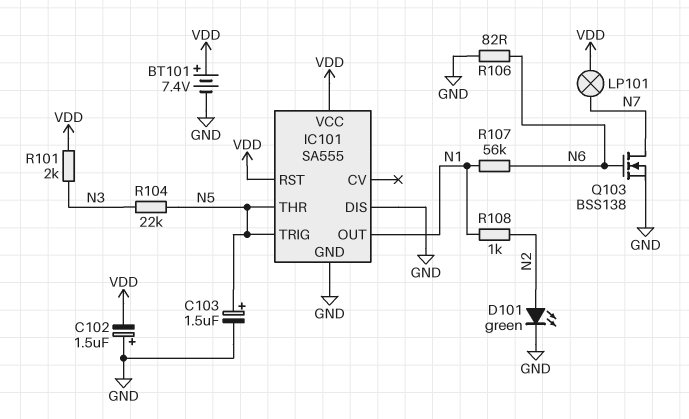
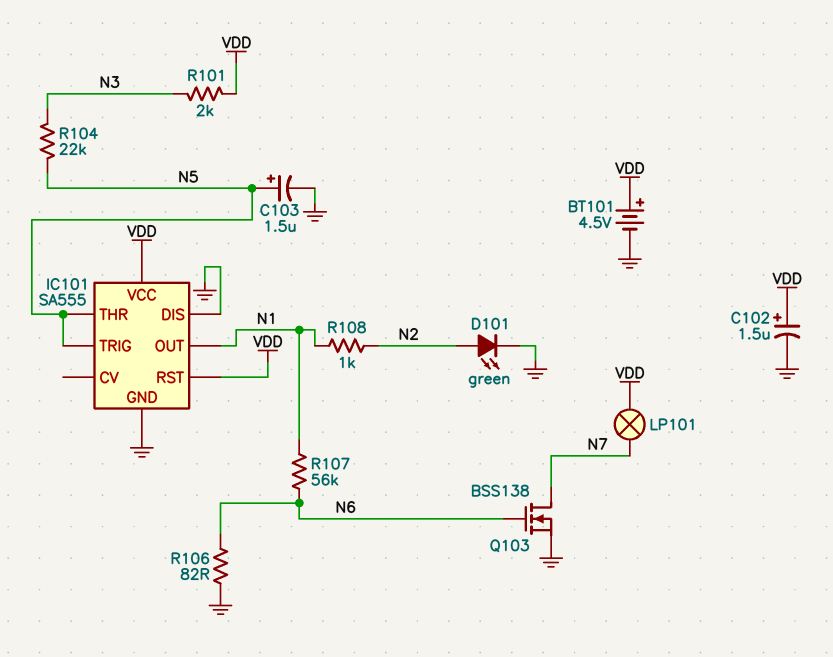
BT101: 7.4V (plus VDD, minus GND) -> 4.5V (plus VDD, minus GND)
C102: 1.5uF (plus GND, minus VDD) -> 1.5uF (plus VDD, minus GND)

